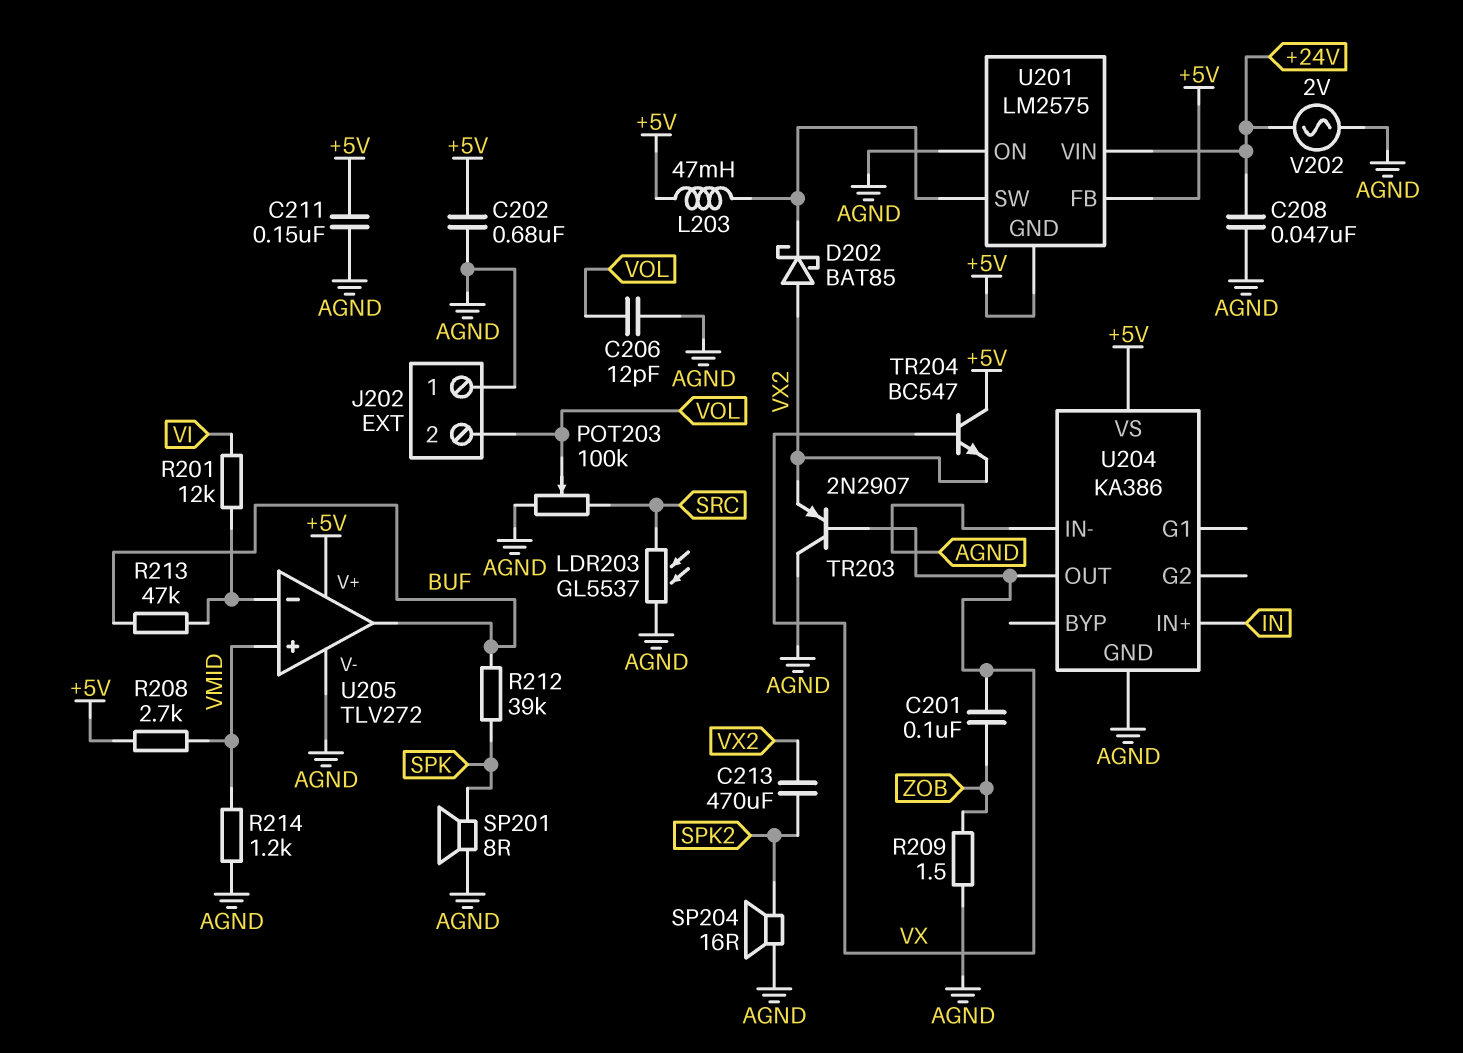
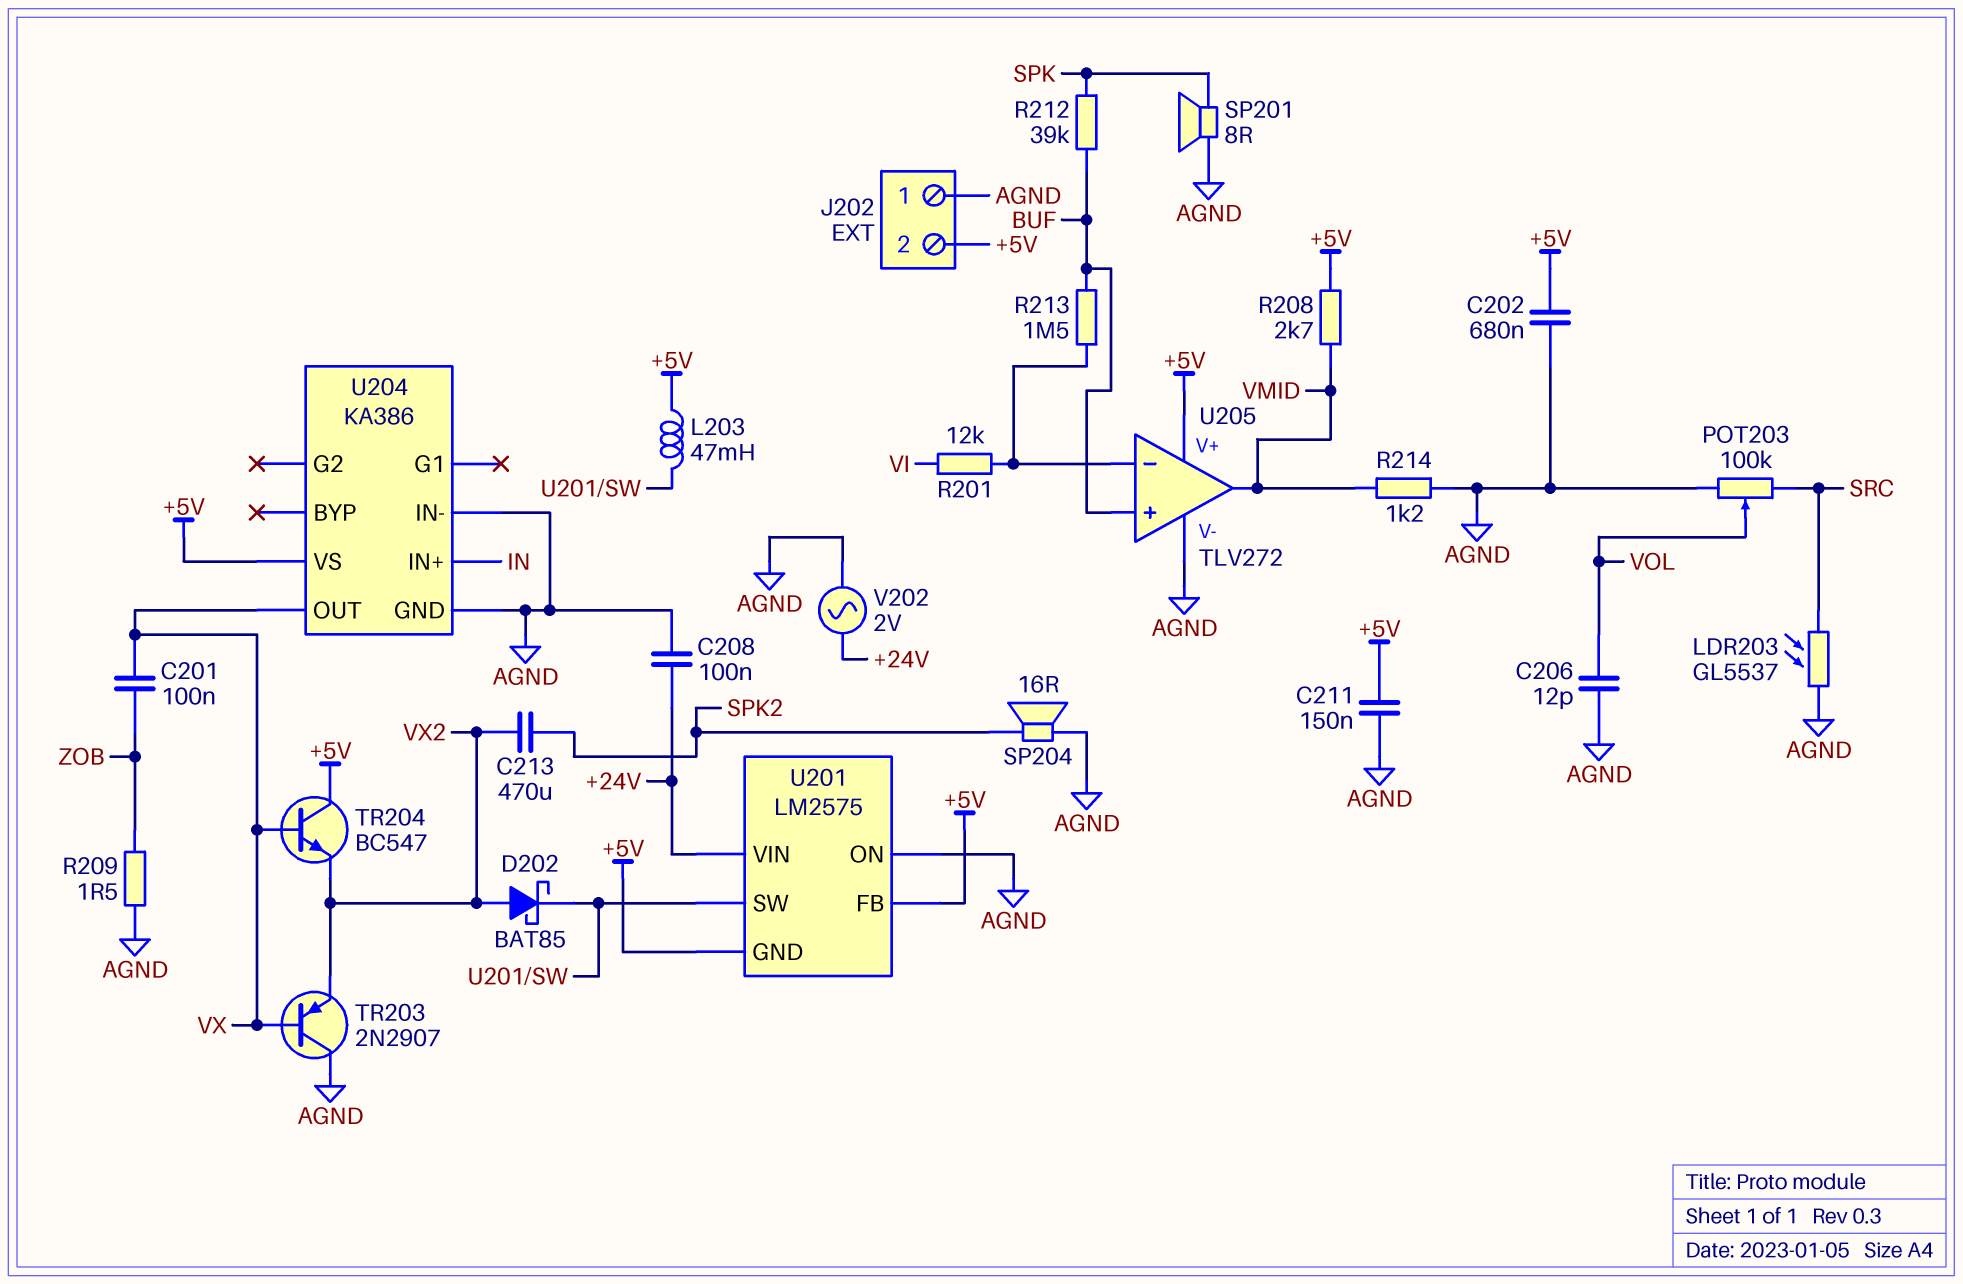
C208: 47nF (+24V, AGND) -> 100nF (+24V, AGND)
J202 pin 2: VOL -> +5V
R213: 47k (BUF, U205/in-) -> 1.5M (BUF, U205/in-)
U205 pin in+: VMID -> BUF
U205 pin out: BUF -> VMID

